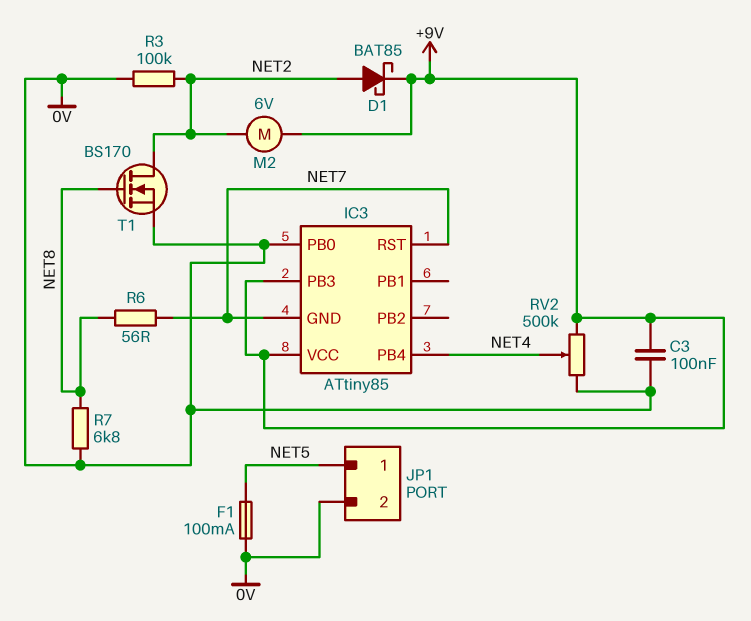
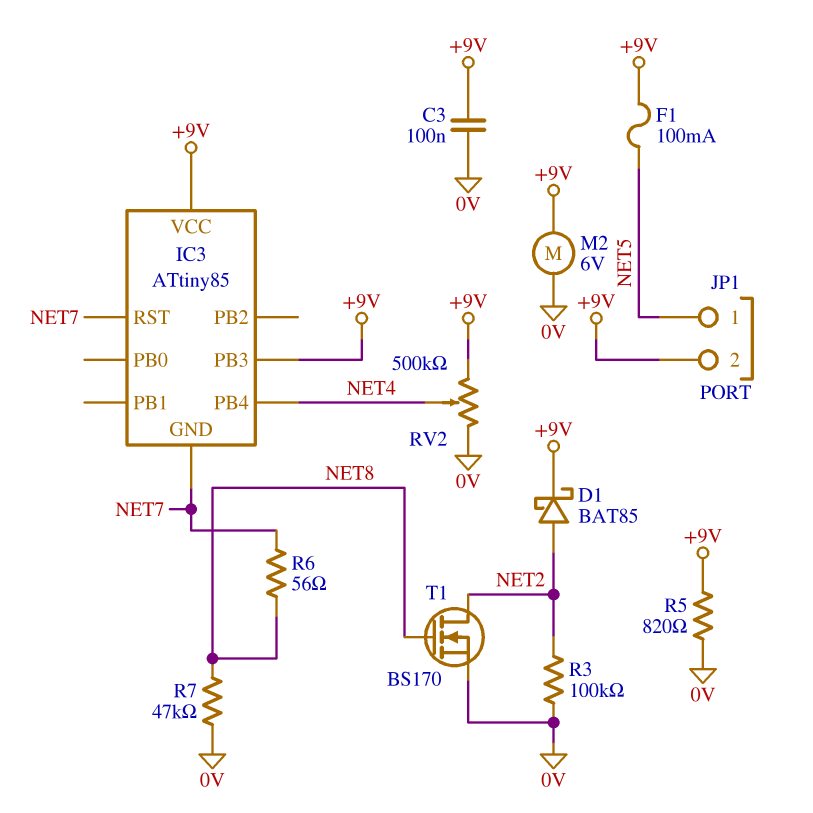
F1: 100mA (0V, NET5) -> 100mA (+9V, NET5)
IC3 pin PB0: 0V -> none
JP1 pin 2: 0V -> +9V
M2: motor 6V (+9V, NET2) -> motor 6V (+9V, 0V)
R5: none -> 820 (+9V, 0V)
R7: 6.8k (0V, NET8) -> 47k (0V, NET8)

